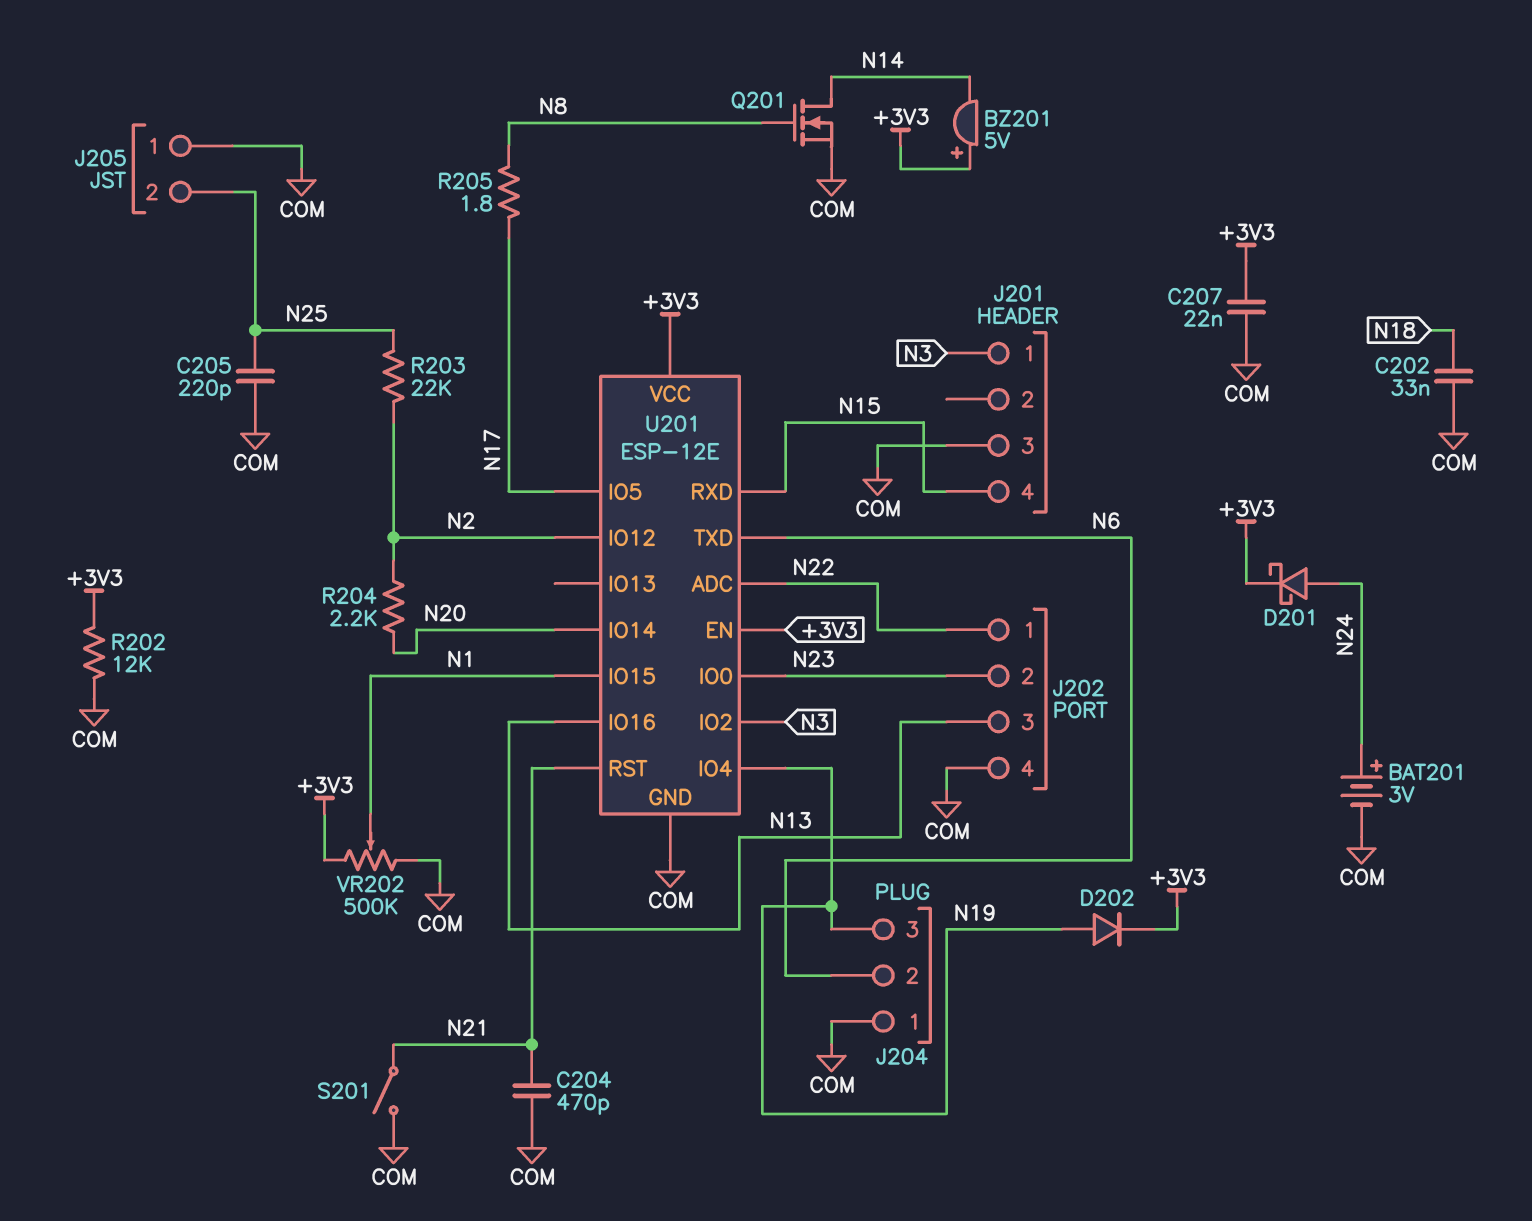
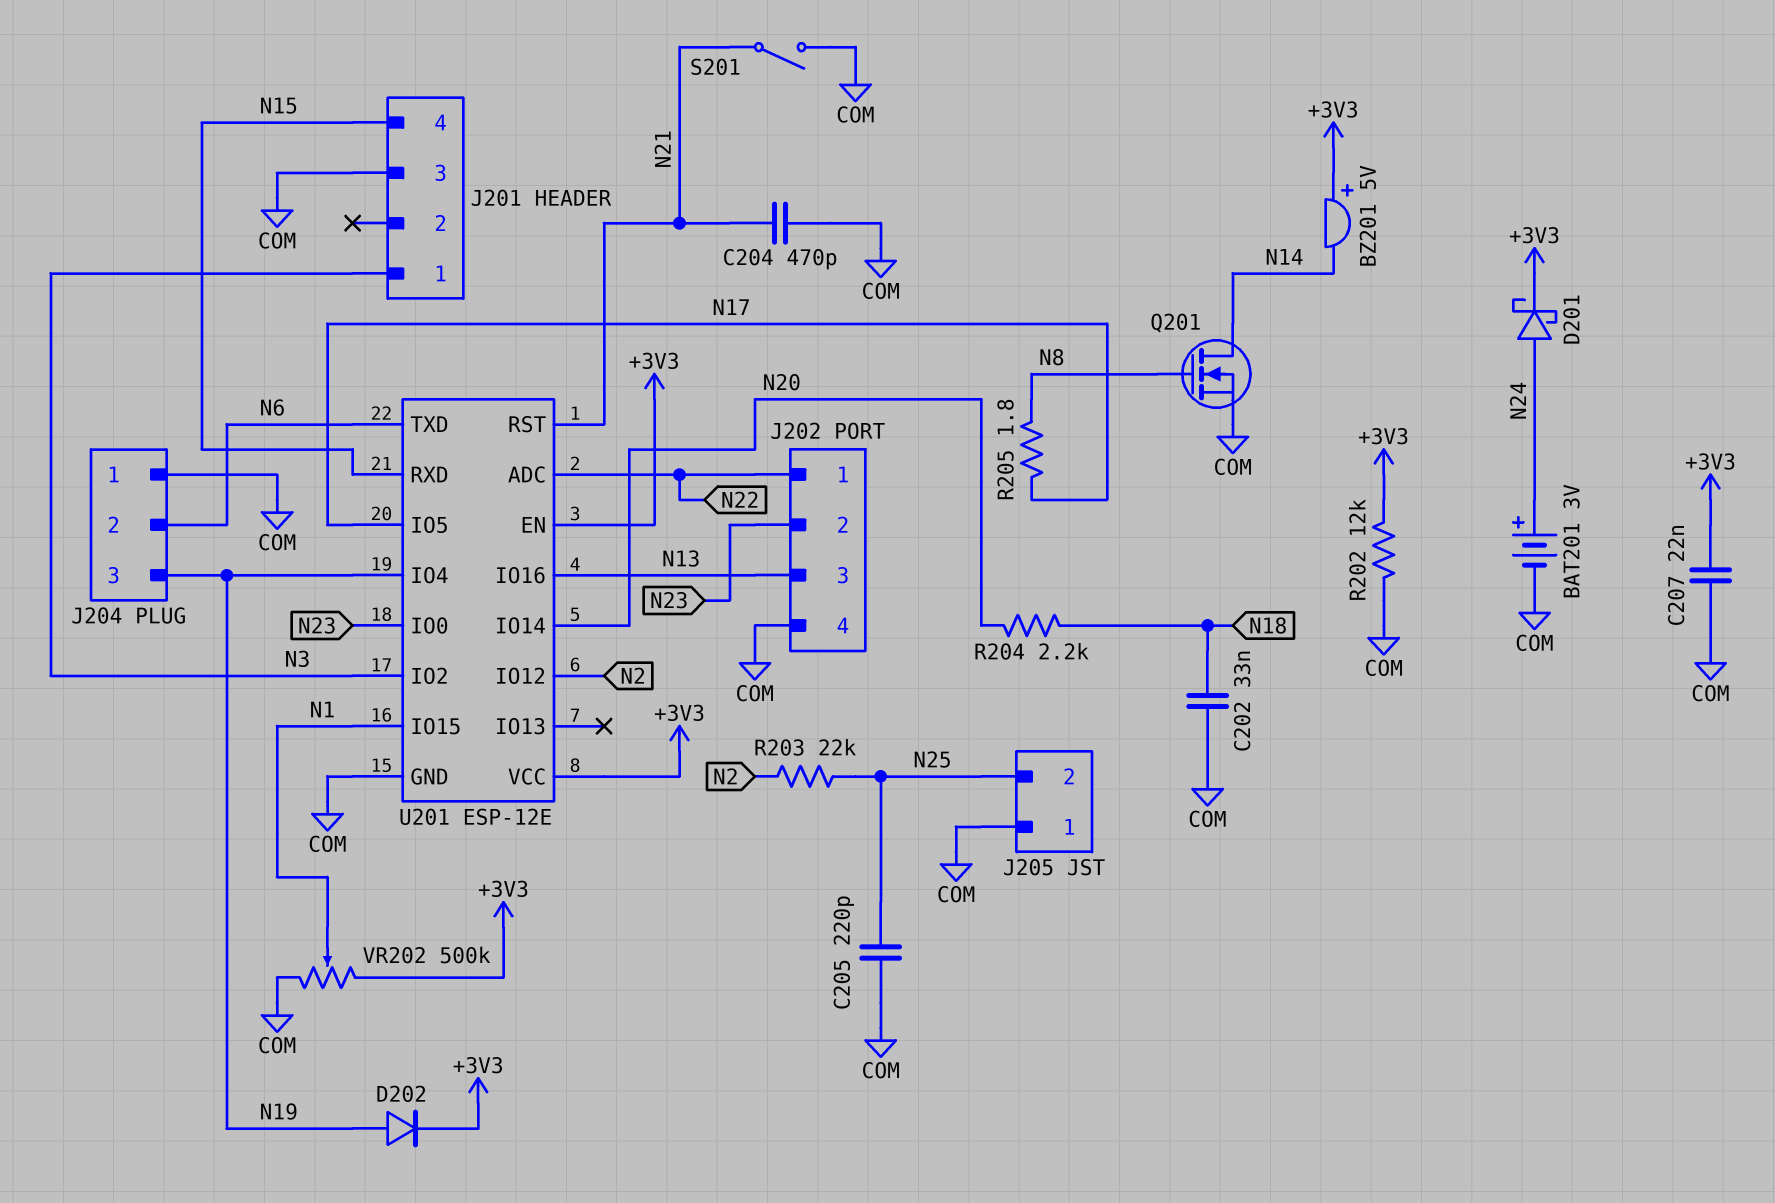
R204: 2.2k (N2, N20) -> 2.2k (N18, N20)

